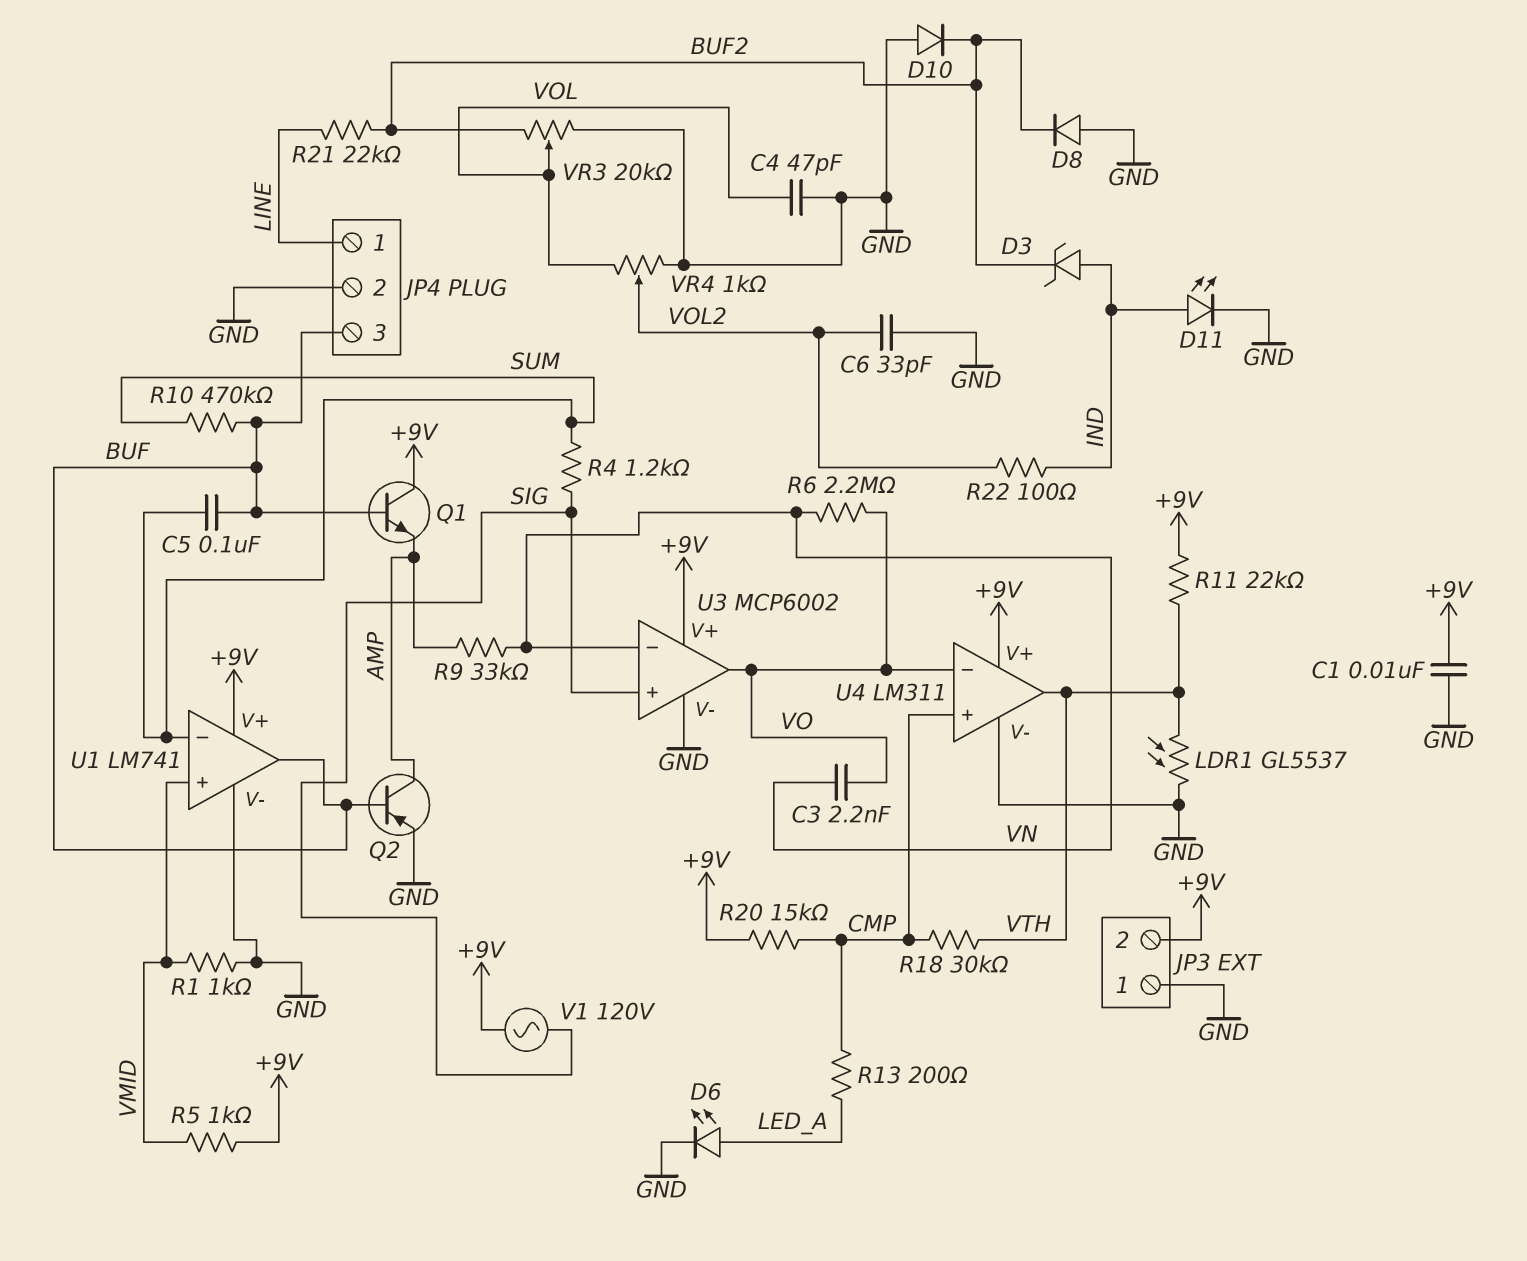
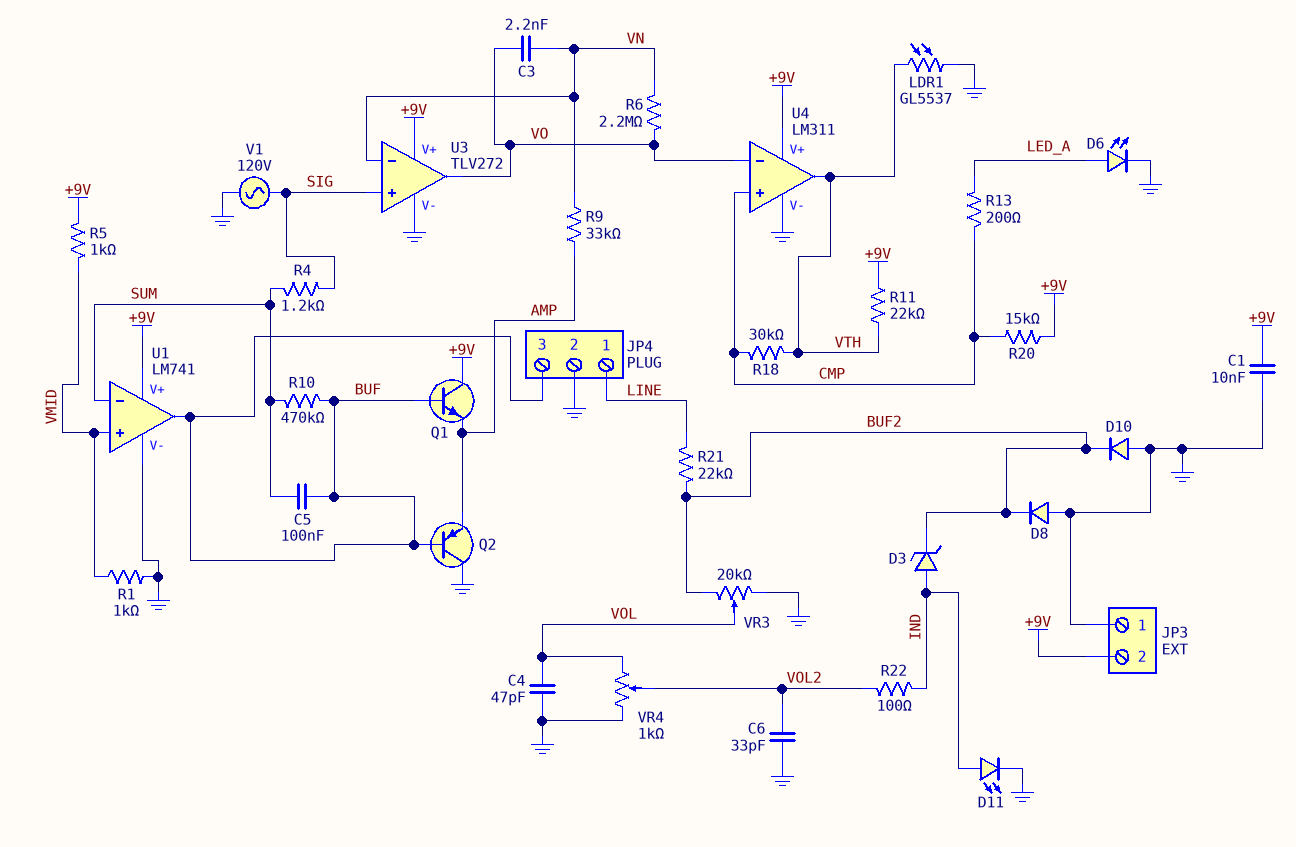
Q2: PNP (B BUF, C AMP, E GND) -> PNP (B BUF, C GND, E AMP)
U3: MCP6002 -> TLV272
V1: AC 120V (+9V, SIG) -> AC 120V (GND, SIG)

